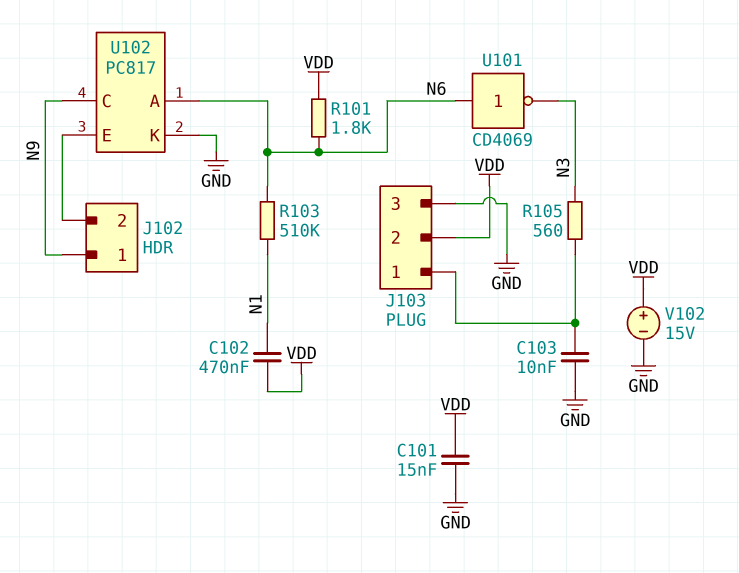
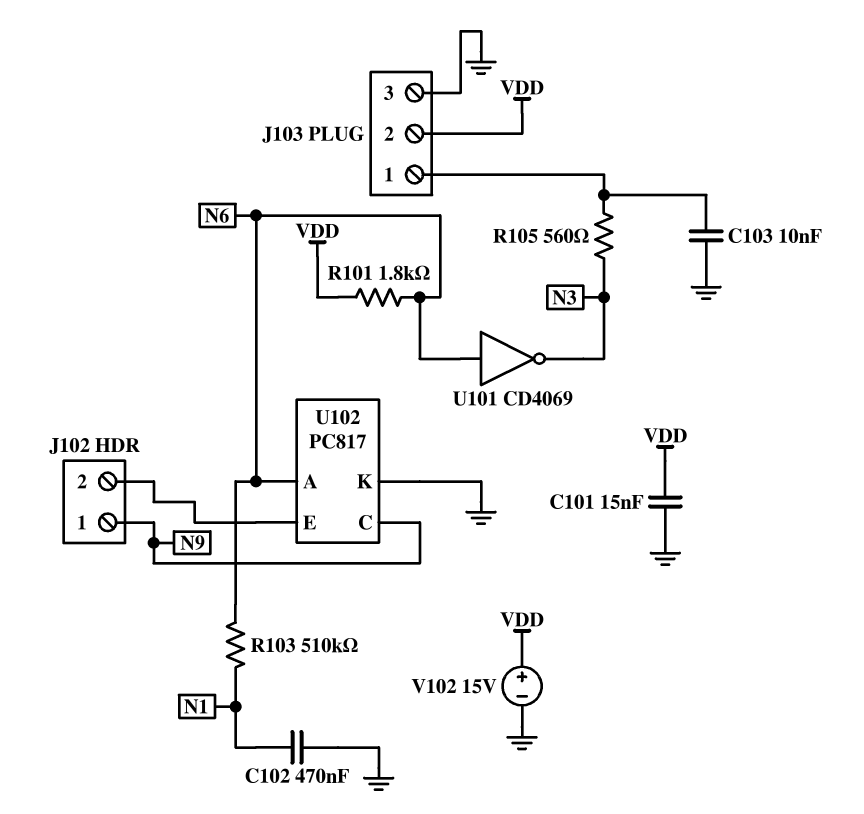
C102: 470nF (N1, VDD) -> 470nF (GND, N1)

